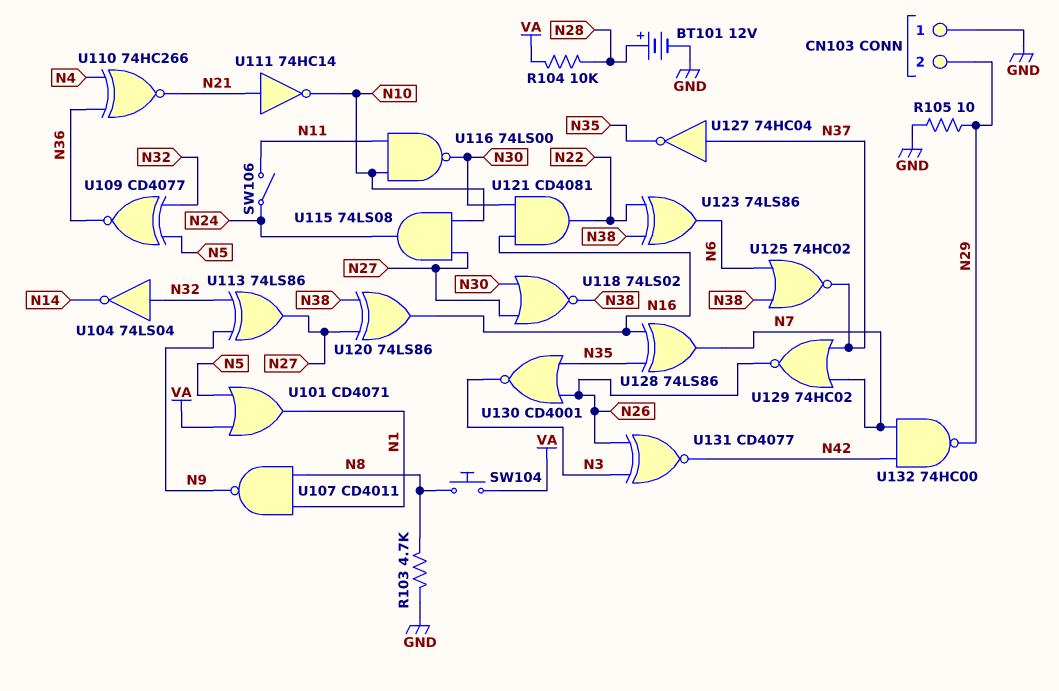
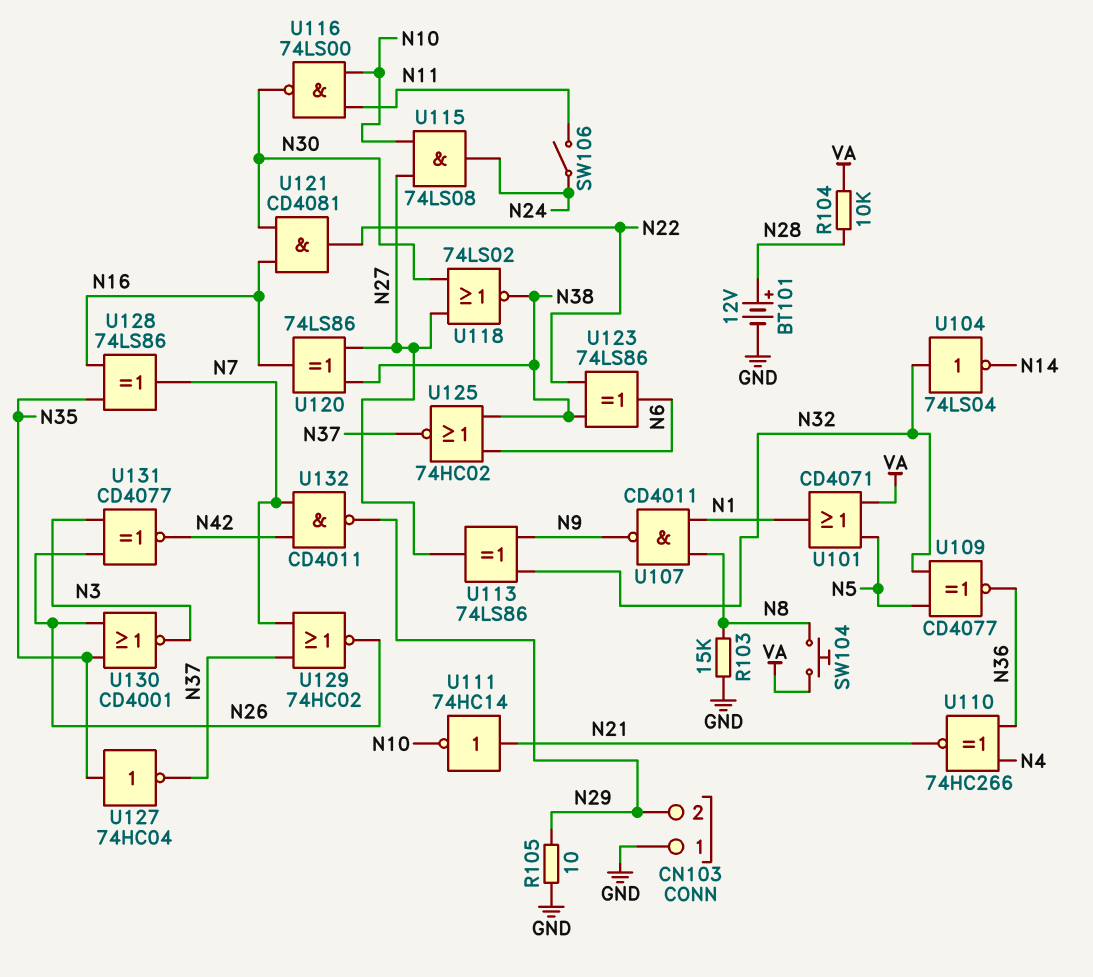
R103: 4.7k (GND, N8) -> 15k (GND, N8)
U127: NOT 74HC04 (in N37, out N35) -> NOT 74HC04 (in N35, out N37)
U132: NAND 74HC00 (in N7, in N42, out N29) -> NAND CD4011 (in N7, in N42, out N29)

